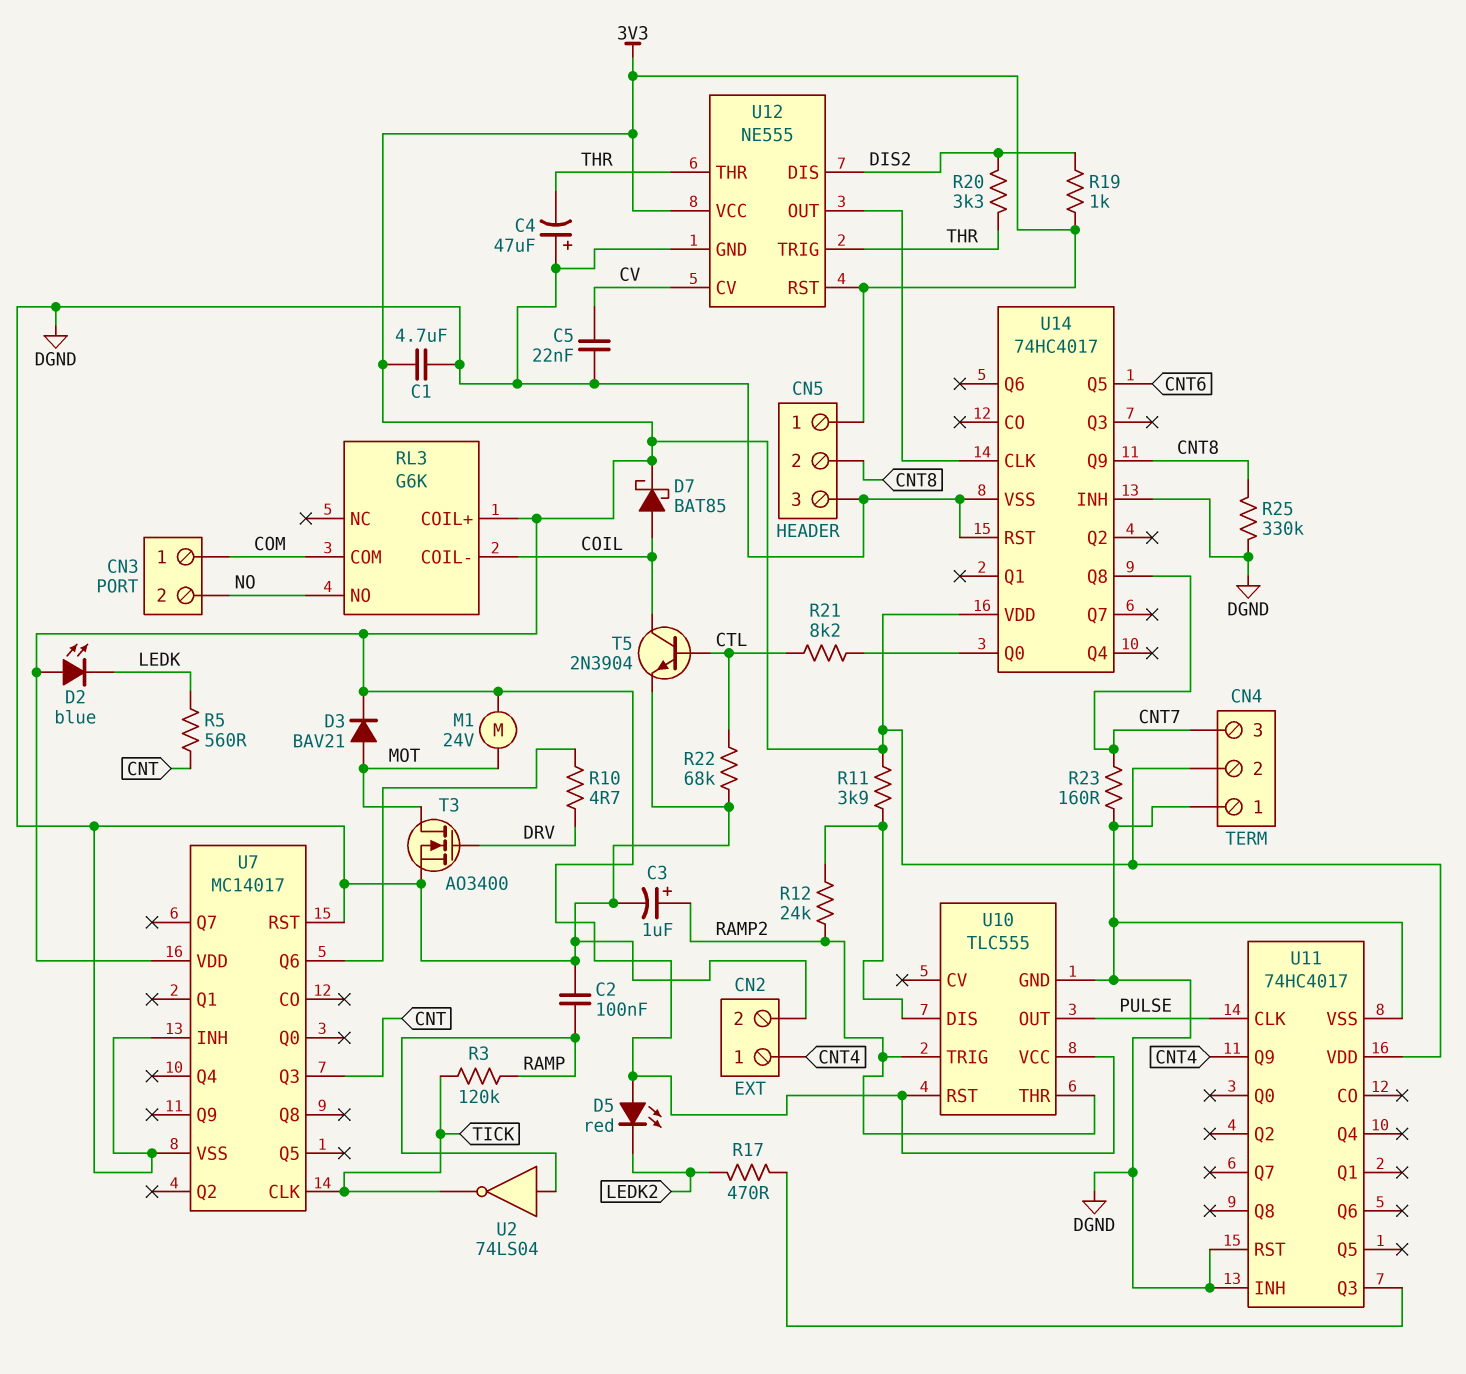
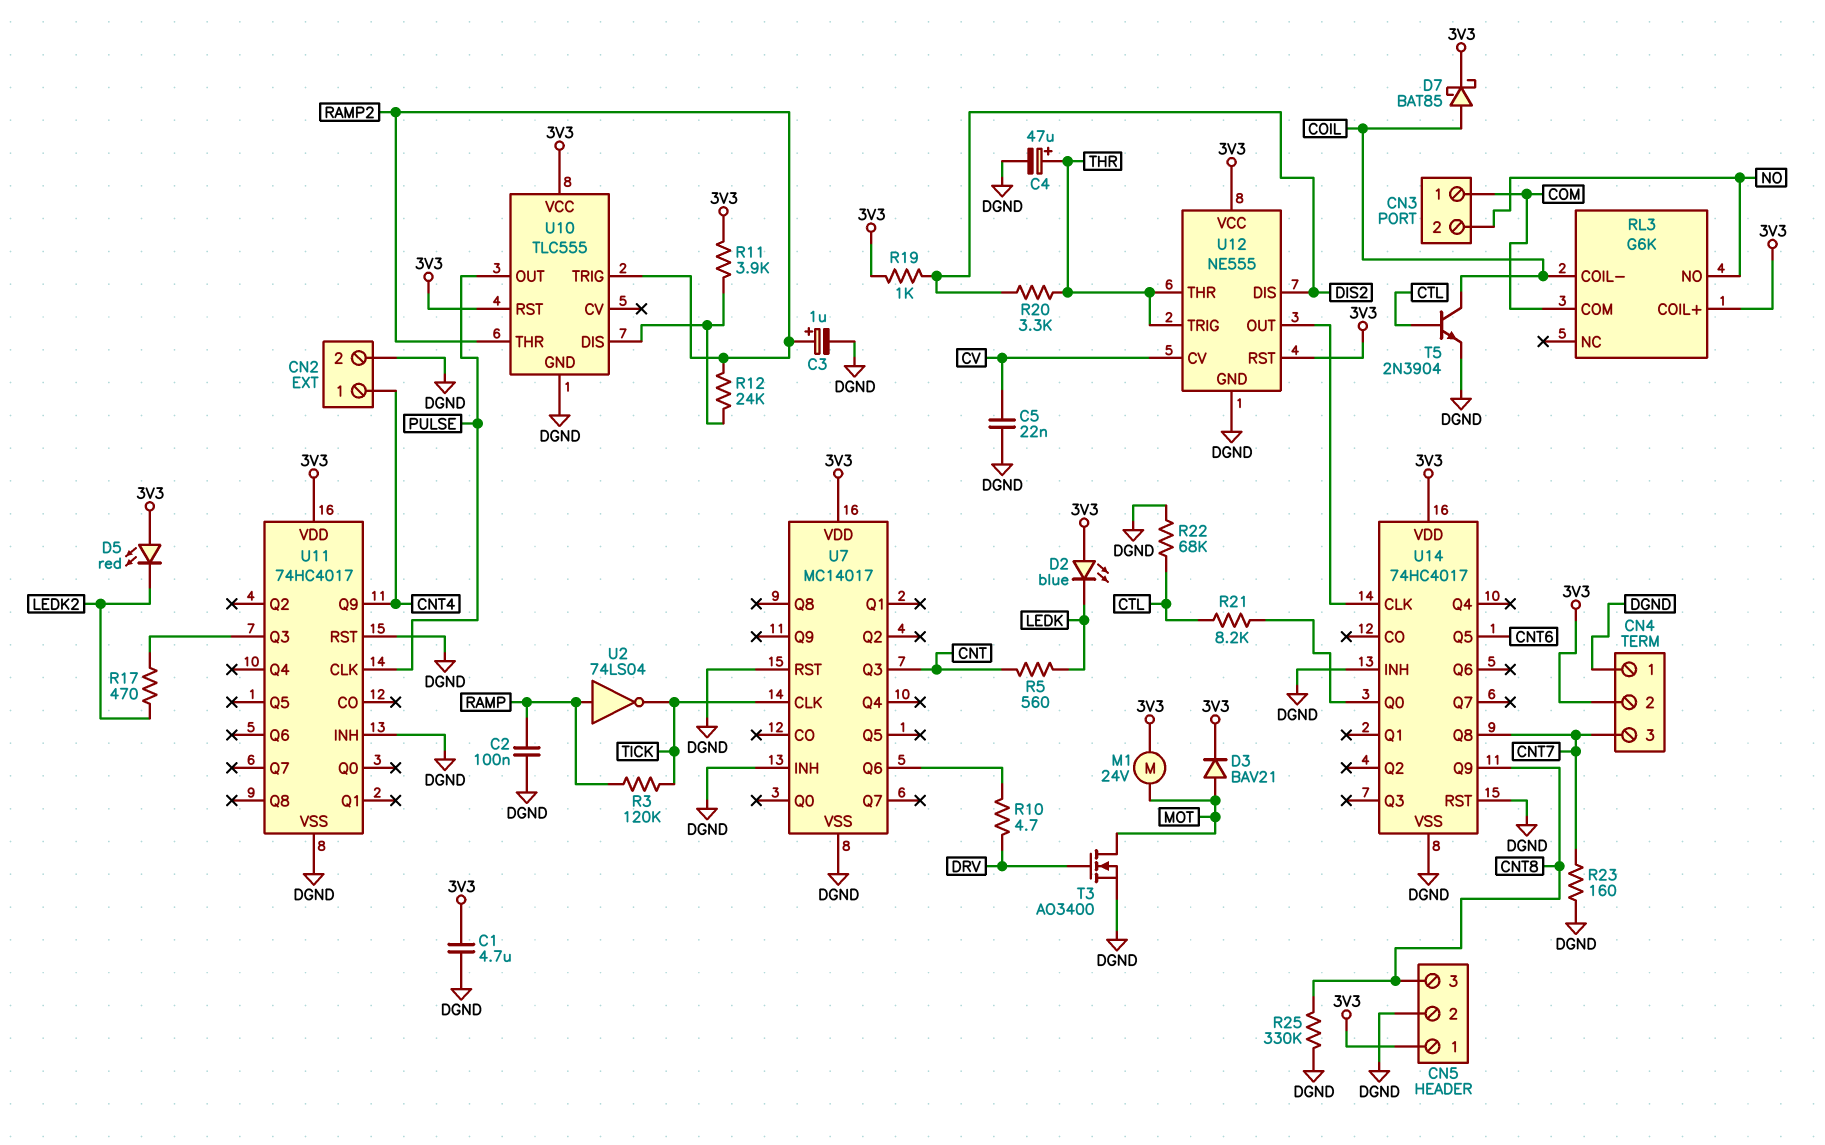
C4: 47uF (plus DGND, minus THR) -> 47uF (plus THR, minus DGND)
CN5 pin 2: CNT8 -> DGND
CN5 pin 3: DGND -> CNT8

